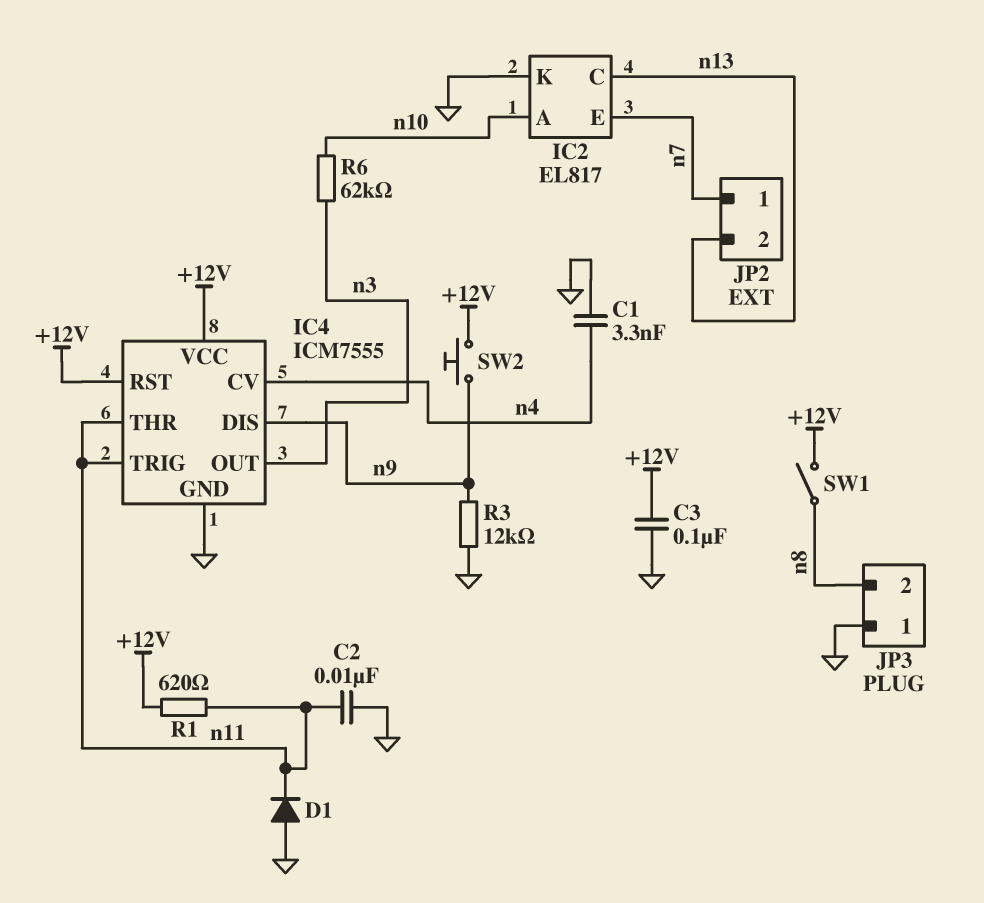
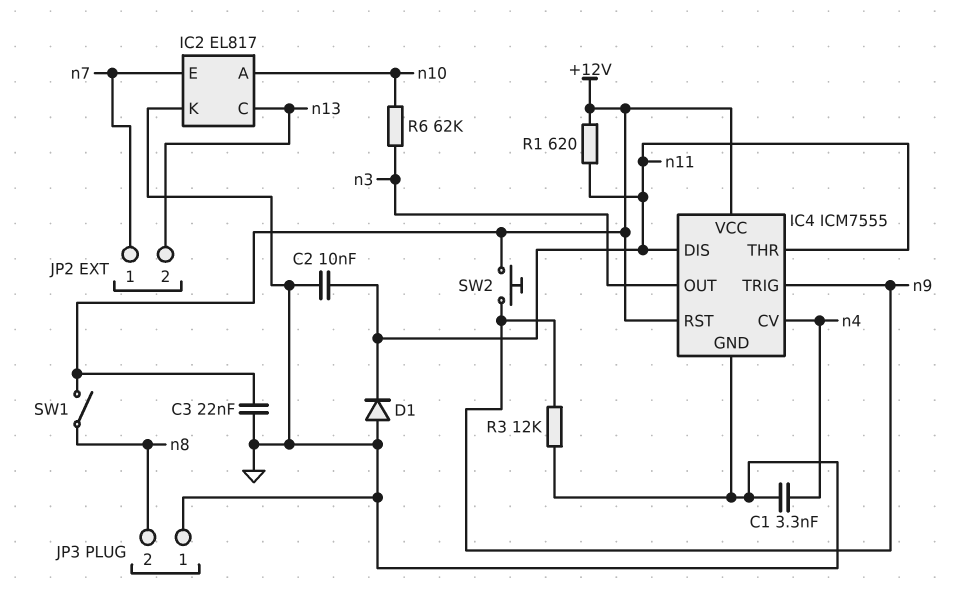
C3: 100nF (+12V, GND) -> 22nF (+12V, GND)
IC4 pin DIS: n9 -> n11
IC4 pin TRIG: n11 -> n9

